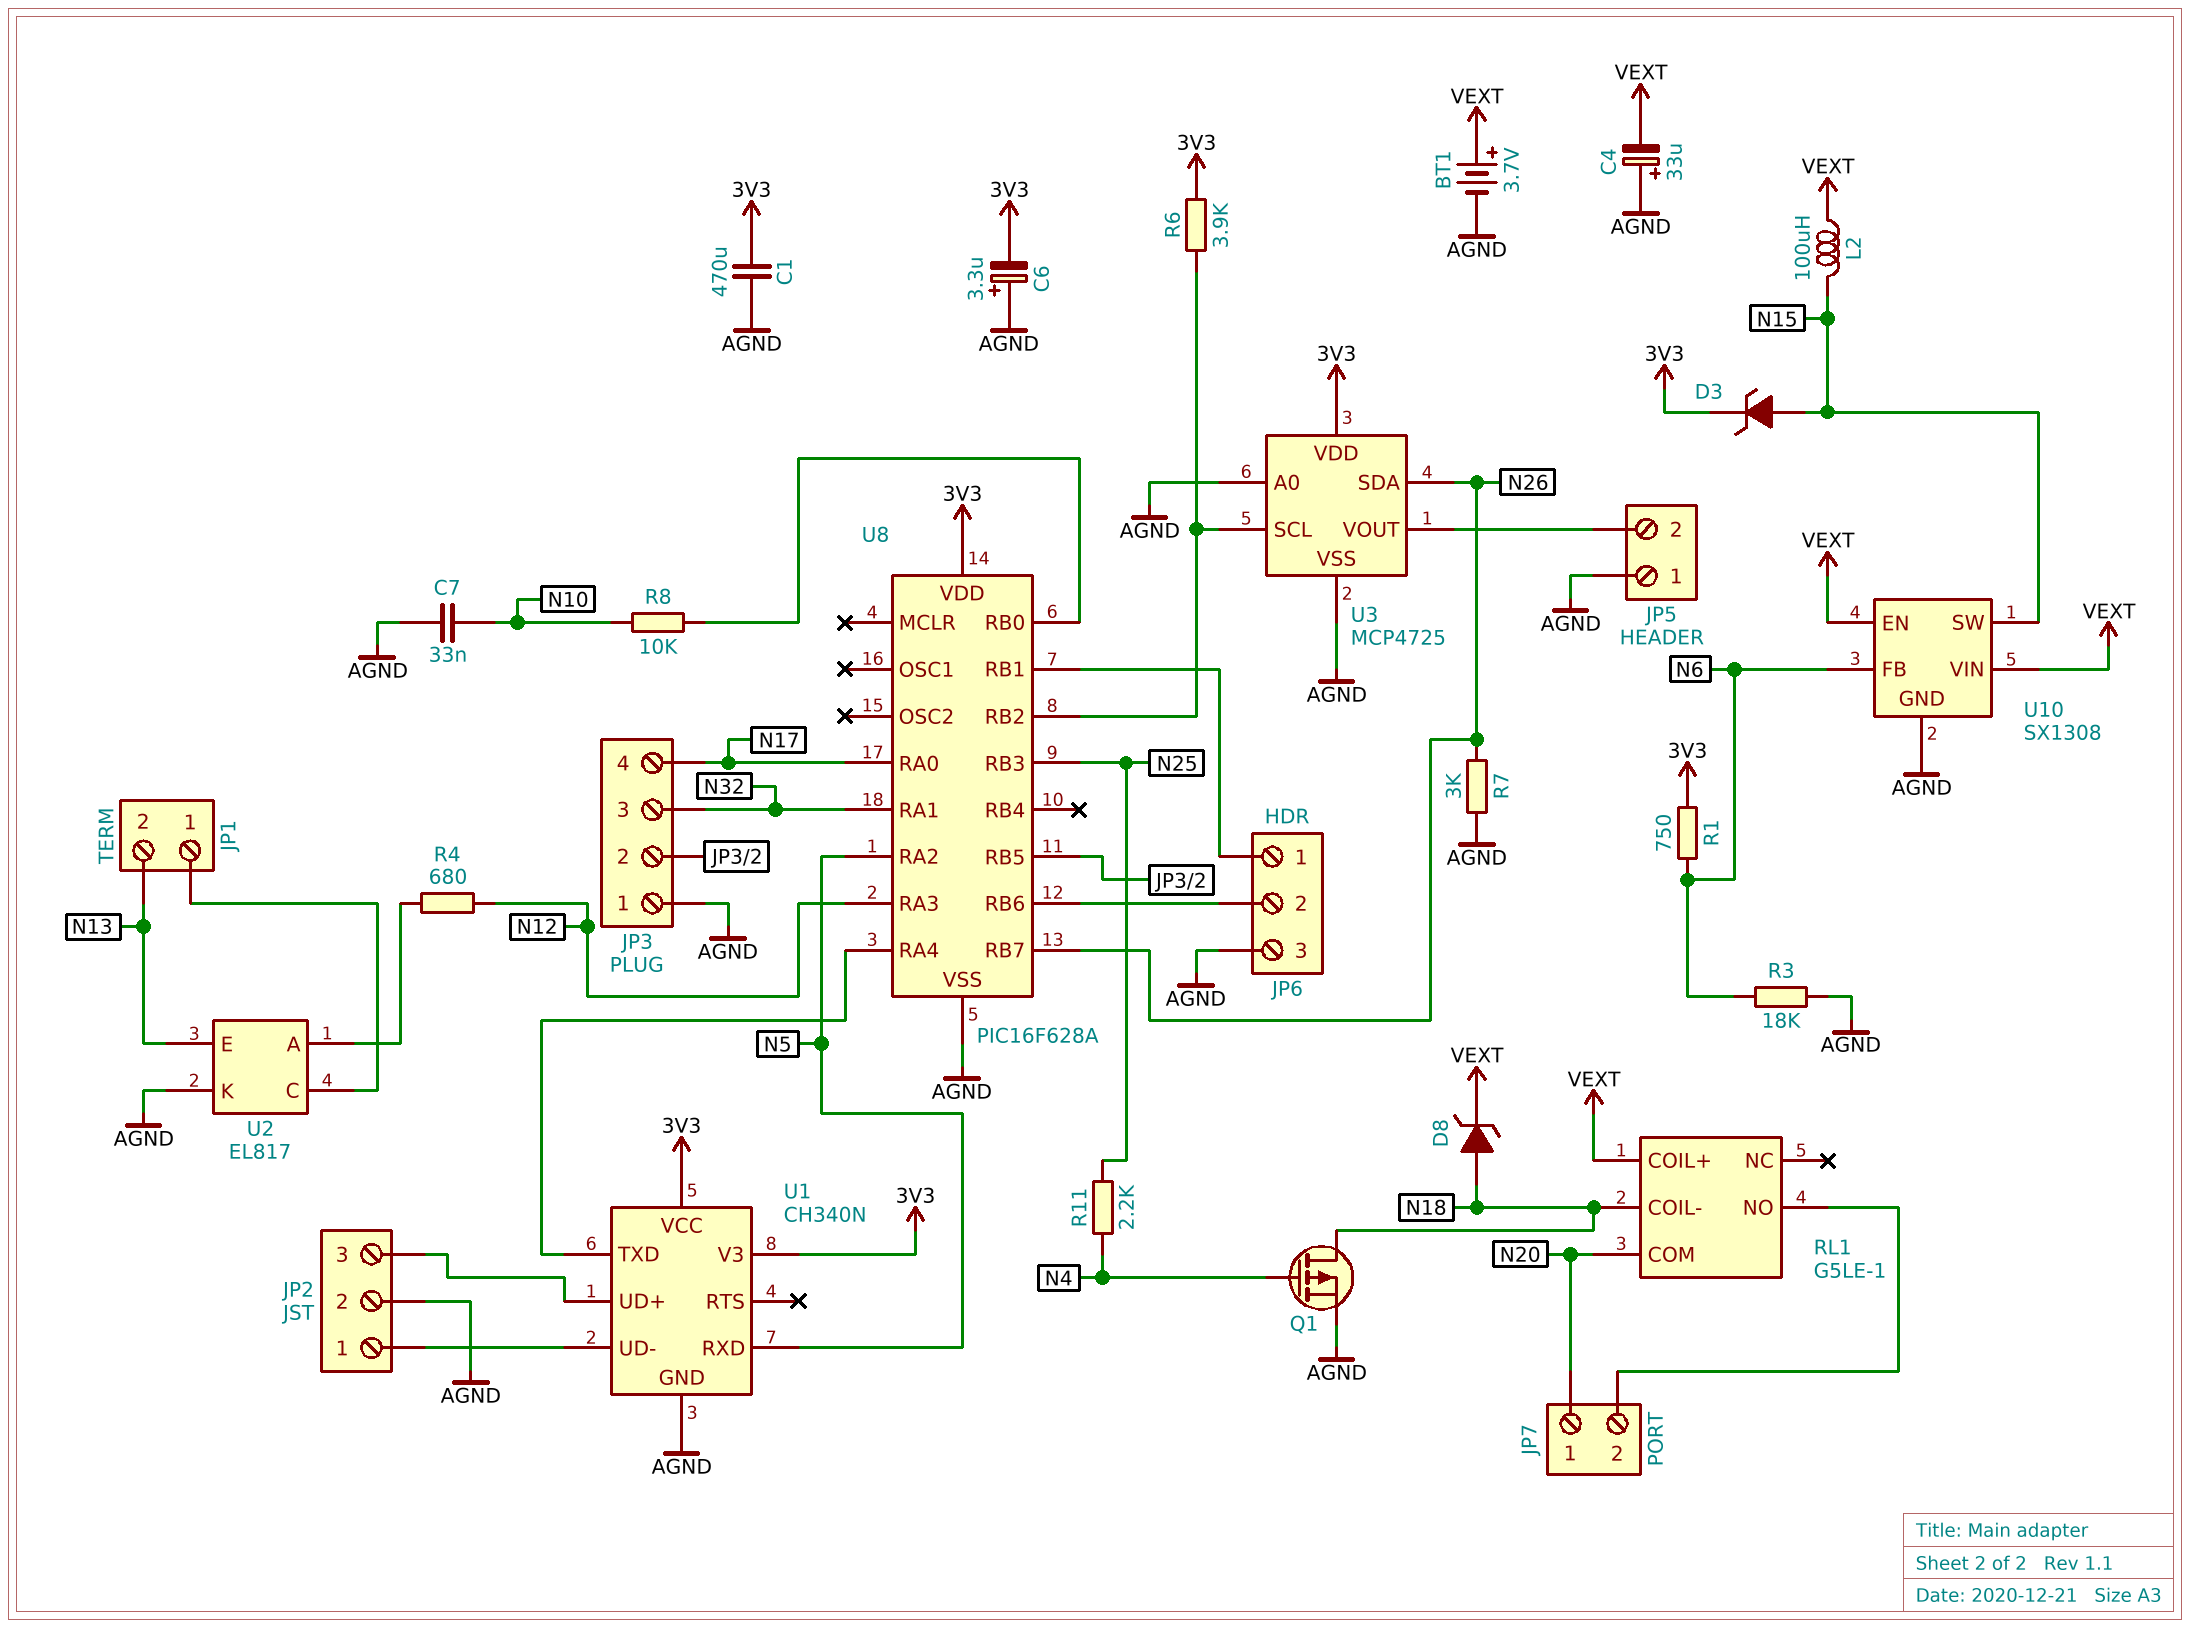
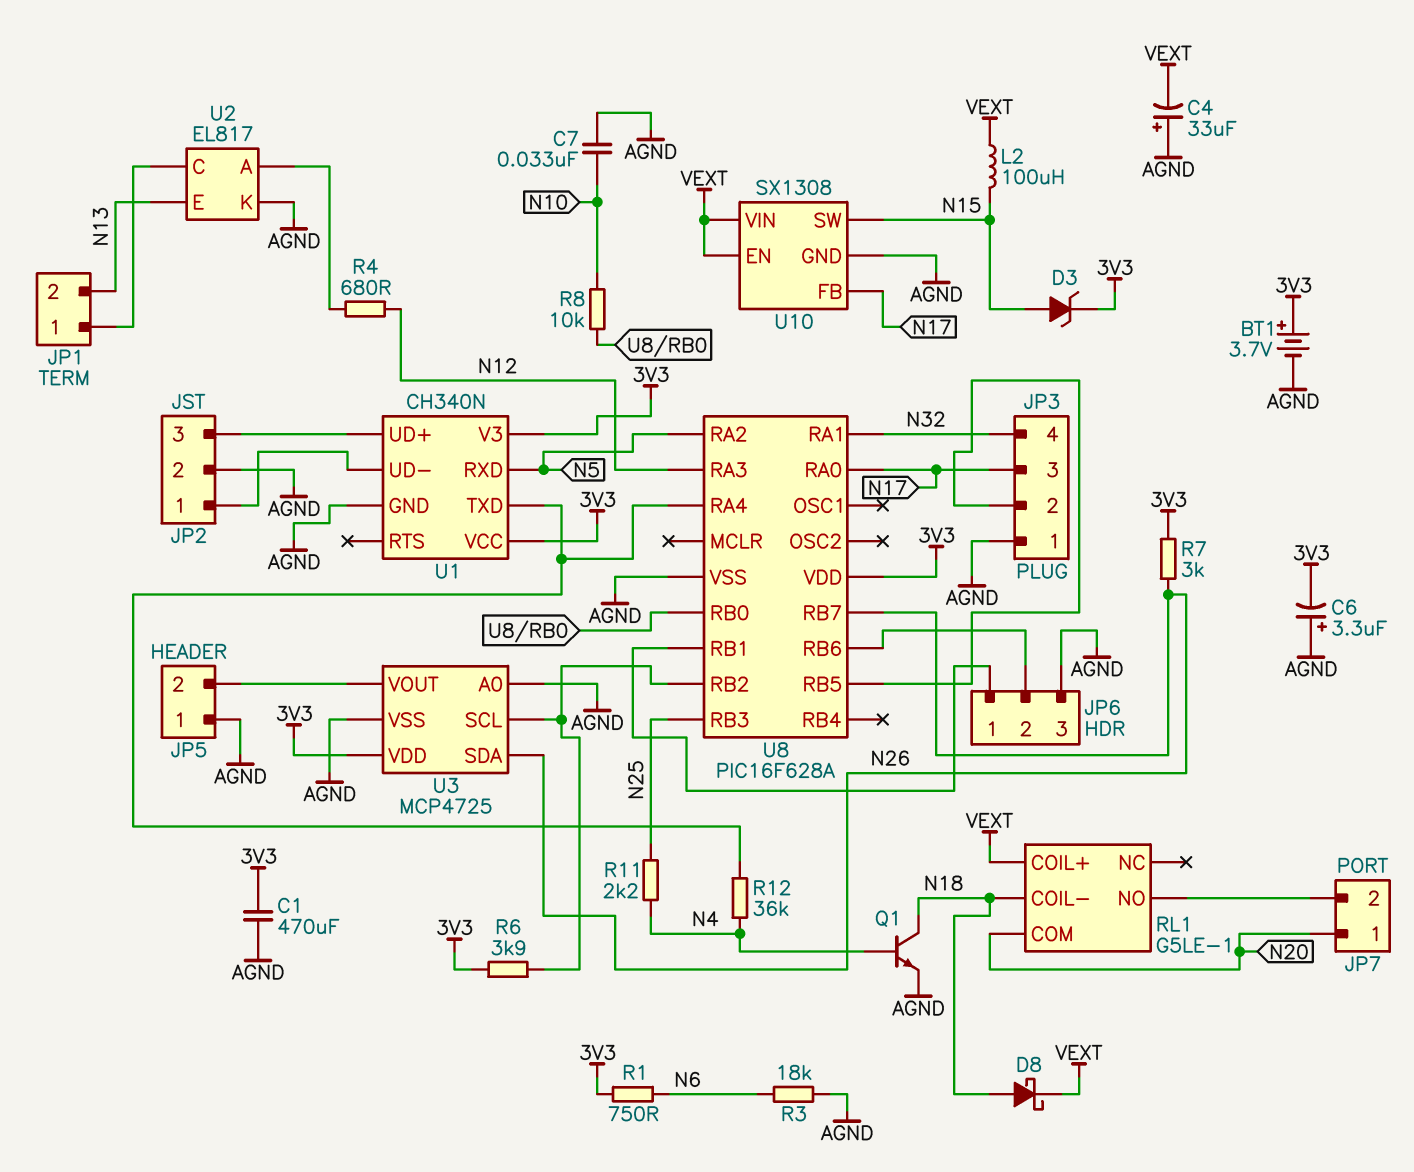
BT1: 3.7V (plus VEXT, minus AGND) -> 3.7V (plus 3V3, minus AGND)
D8: zener (A N18, K VEXT) -> schottky (A N18, K VEXT)
JP3 pin 3: N32 -> N17
JP3 pin 4: N17 -> N32
Q1: PMOS (G N4, D N18, S AGND) -> NPN (B N4, C N18, E AGND)
R7: 3k (AGND, N26) -> 3k (3V3, N26)
R12: none -> 36k (N4, U1/TXD)
U10 pin FB: N6 -> N17

